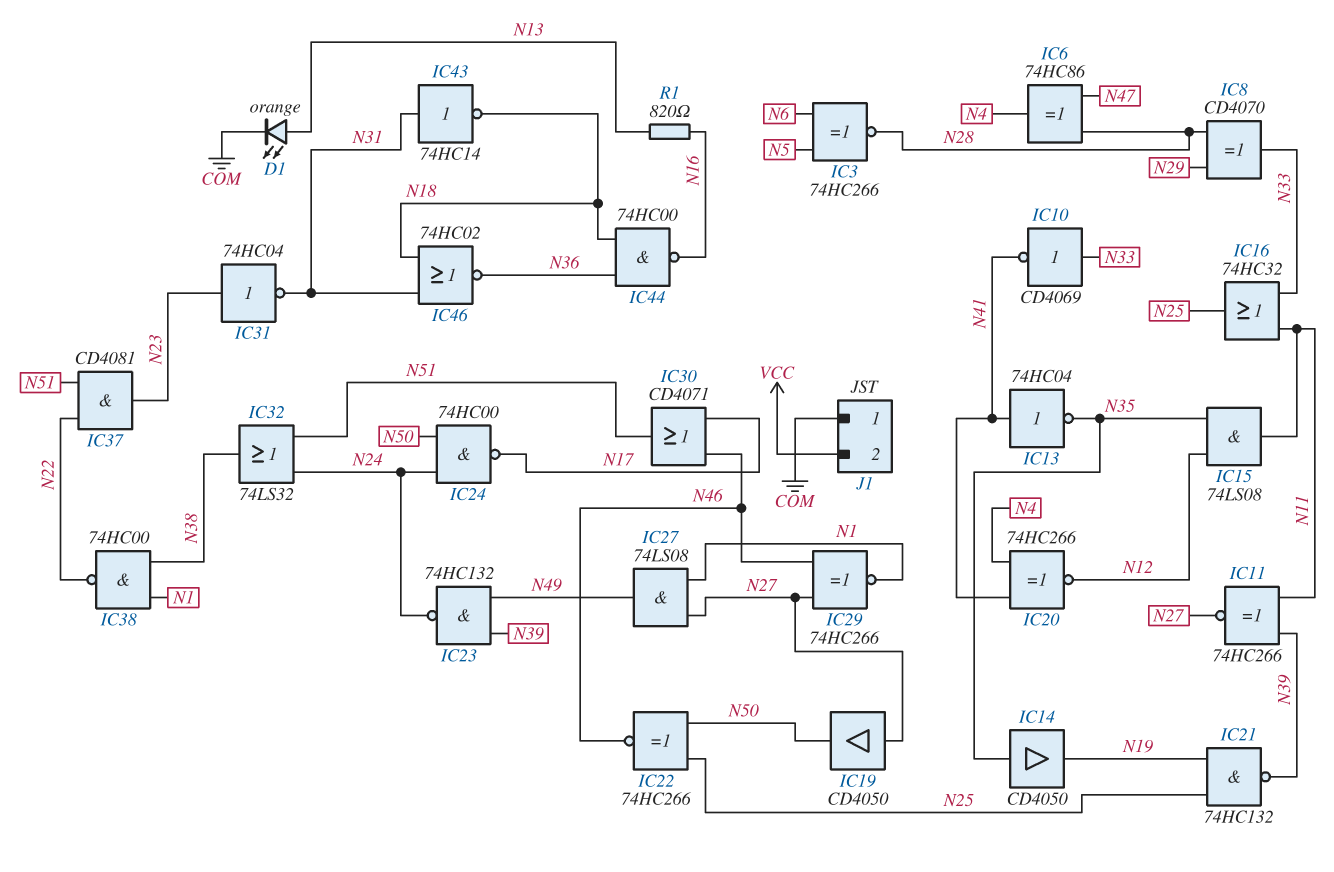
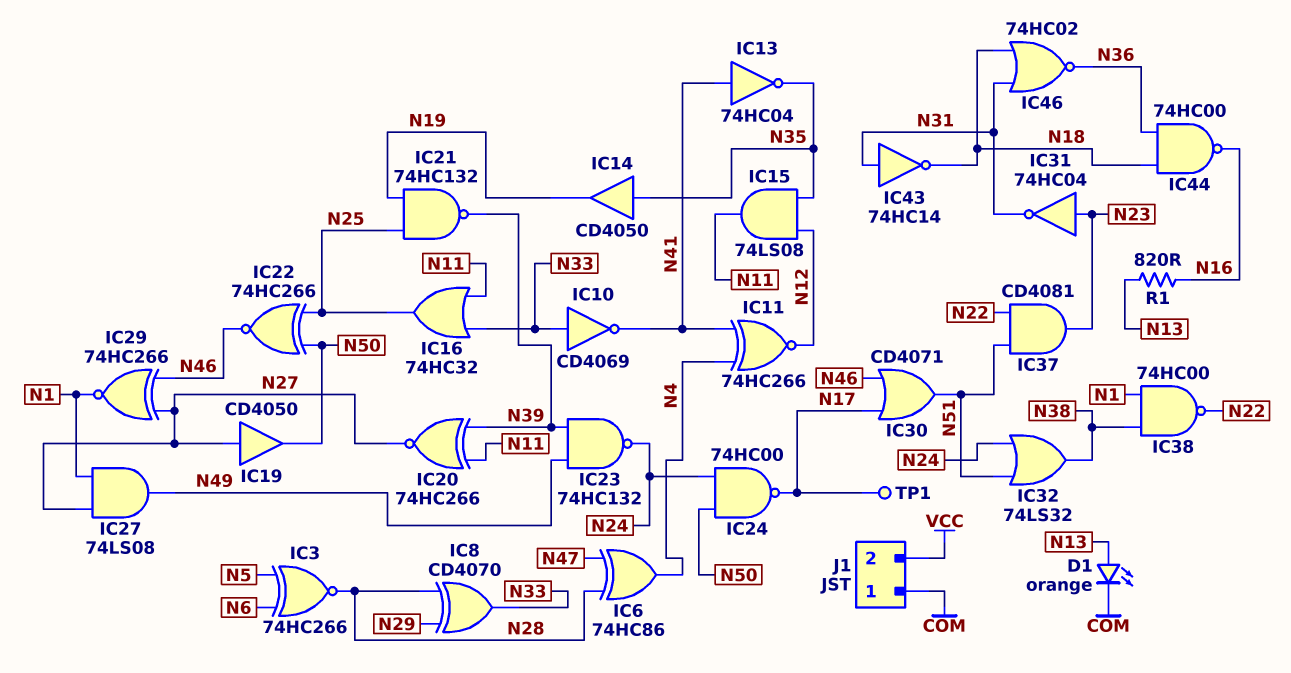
IC11: XNOR 74HC266 (in N11, in N39, out N27) -> XNOR 74HC266 (in N4, in N41, out N12)
IC20: XNOR 74HC266 (in N4, in N41, out N12) -> XNOR 74HC266 (in N11, in N39, out N27)
TP1: none -> test point (N17)

